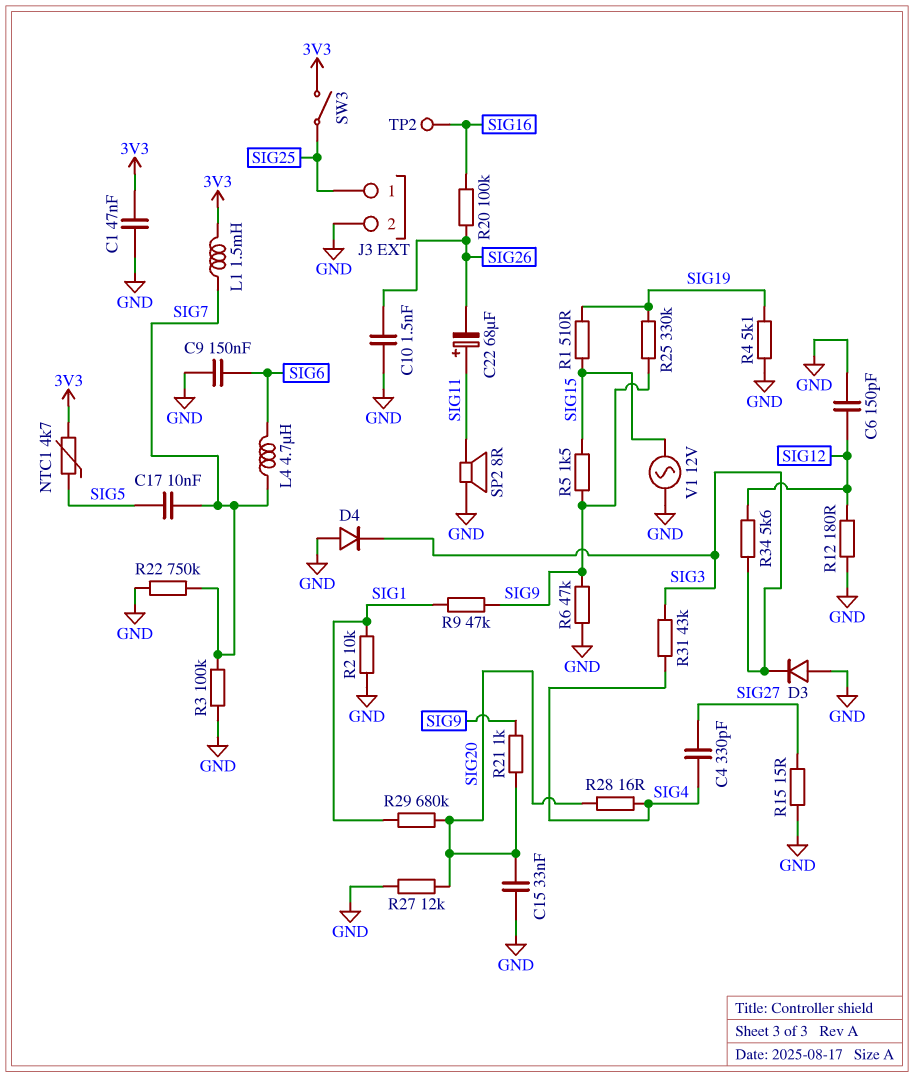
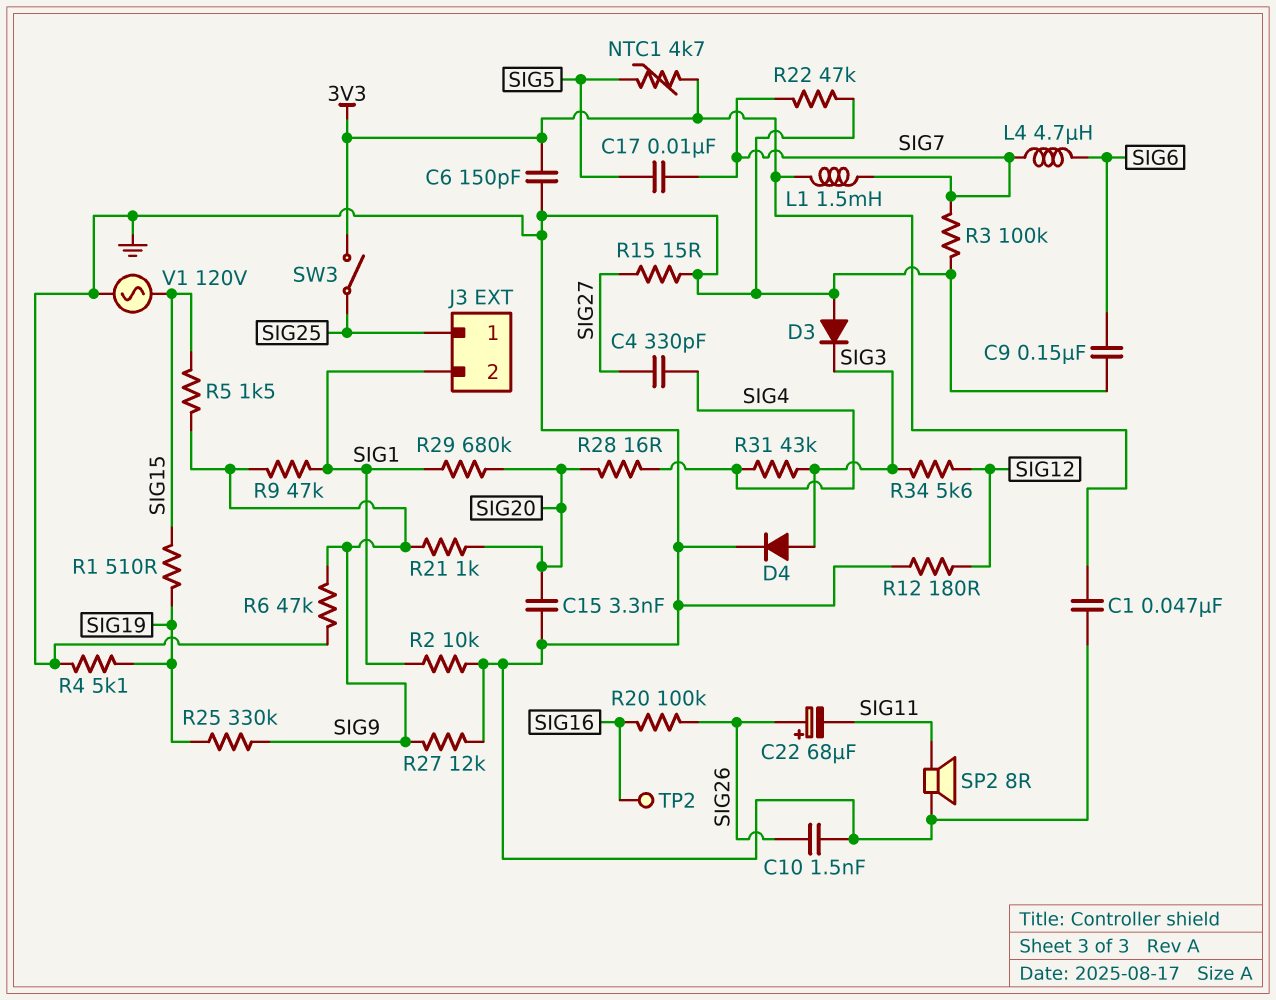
C6: 150pF (GND, SIG12) -> 150pF (3V3, GND)
C15: 33nF (GND, SIG20) -> 3.3nF (GND, SIG20)
C22: 68uF (plus SIG11, minus SIG26) -> 68uF (plus SIG26, minus SIG11)
D4: diode (A GND, K SIG3) -> diode (A SIG3, K GND)
J3 pin 2: GND -> SIG1
R22: 750k (GND, SIG7) -> 47k (GND, SIG7)
R27: 12k (GND, SIG20) -> 12k (GND, SIG9)
V1: AC 12V (GND, SIG15) -> AC 120V (GND, SIG15)

